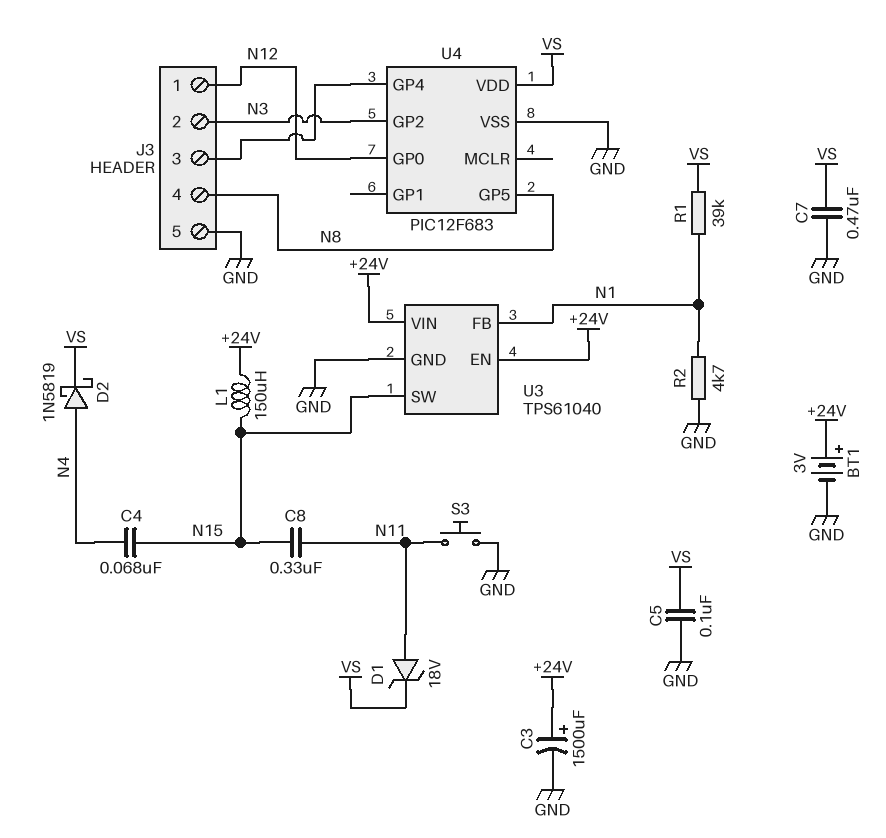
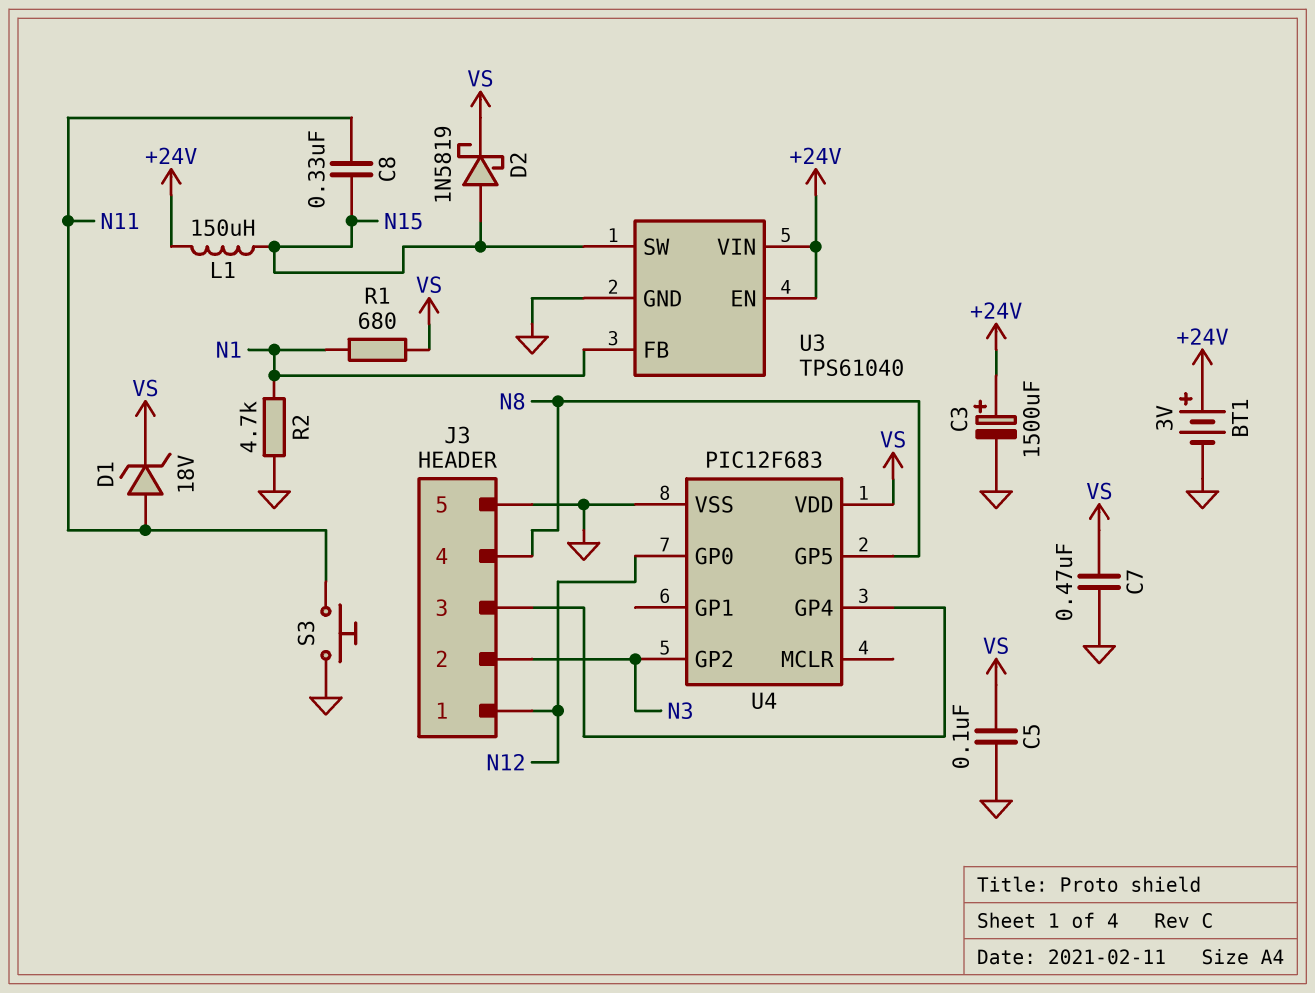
C4: 68nF (N4, N15) -> none
D2: schottky 1N5819 (A N4, K VS) -> schottky 1N5819 (A N15, K VS)
R1: 39k (N1, VS) -> 680 (N1, VS)

